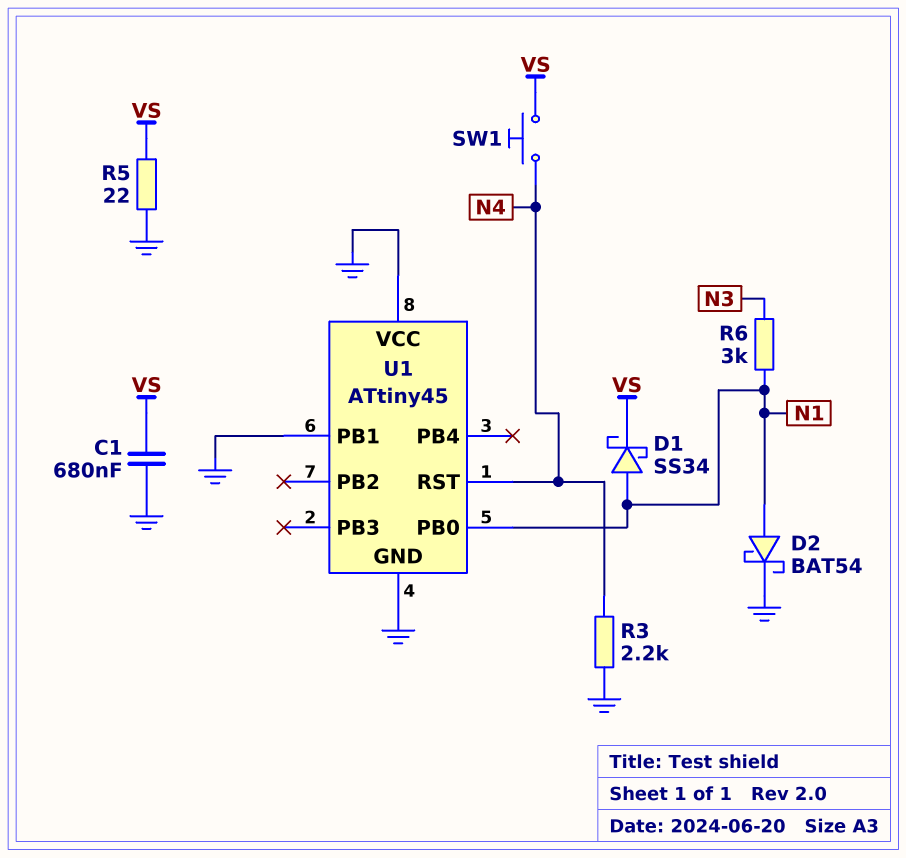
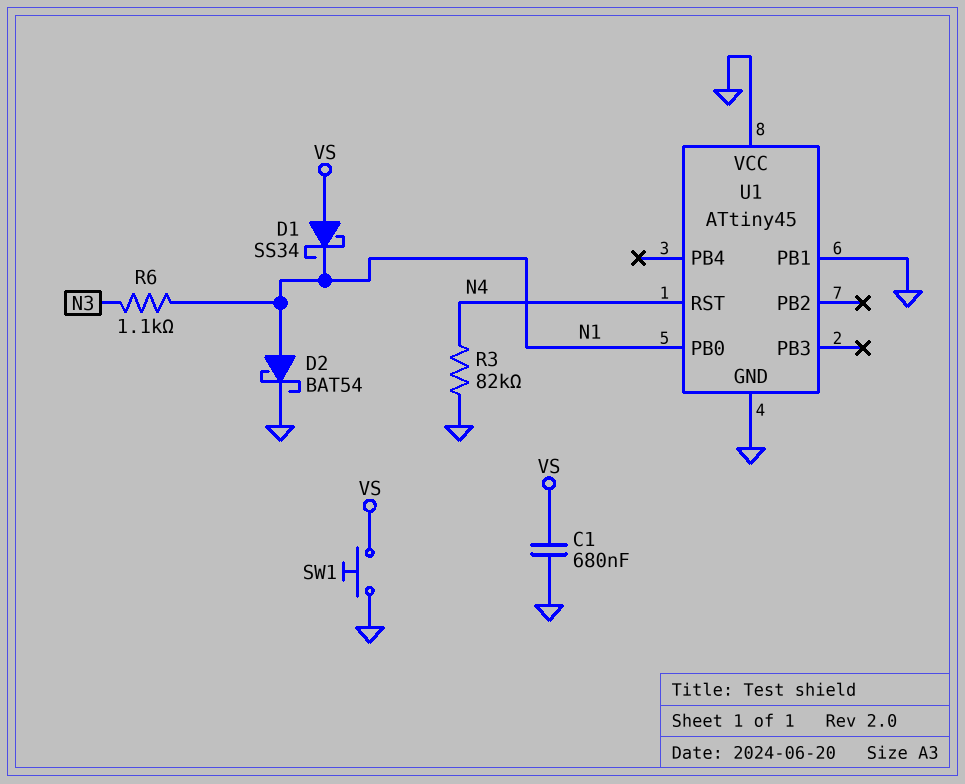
D1: schottky SS34 (A N1, K VS) -> schottky SS34 (A VS, K N1)
R3: 2.2k (GND, N4) -> 82k (GND, N4)
R5: 22 (GND, VS) -> none
R6: 3k (N1, N3) -> 1.1k (N1, N3)
SW1: button (N4, VS) -> button (GND, VS)

